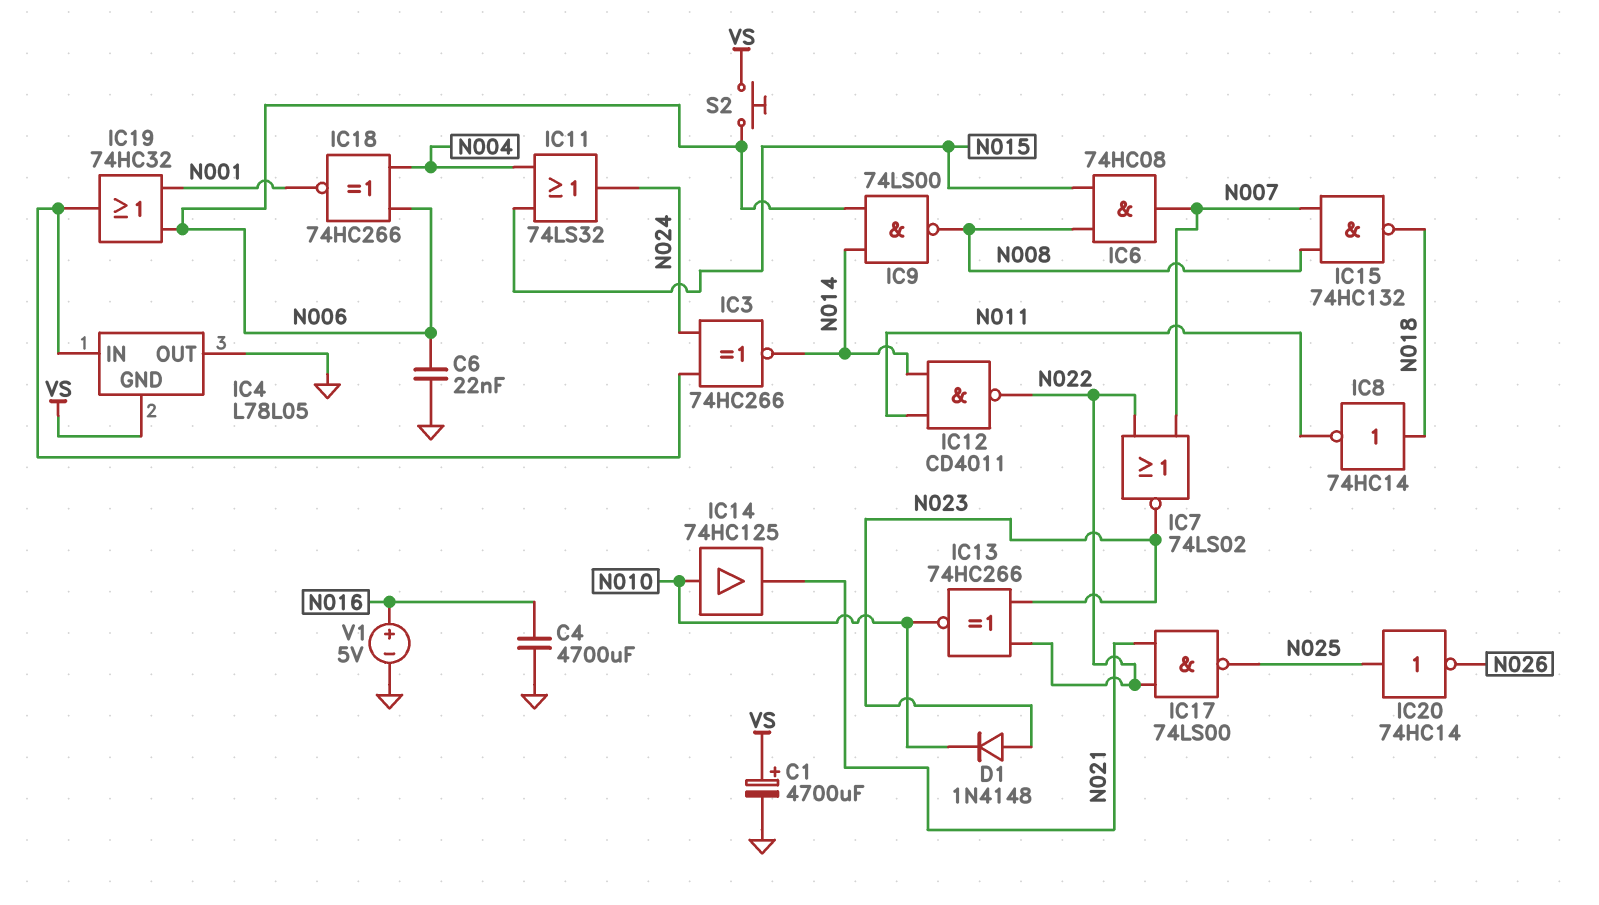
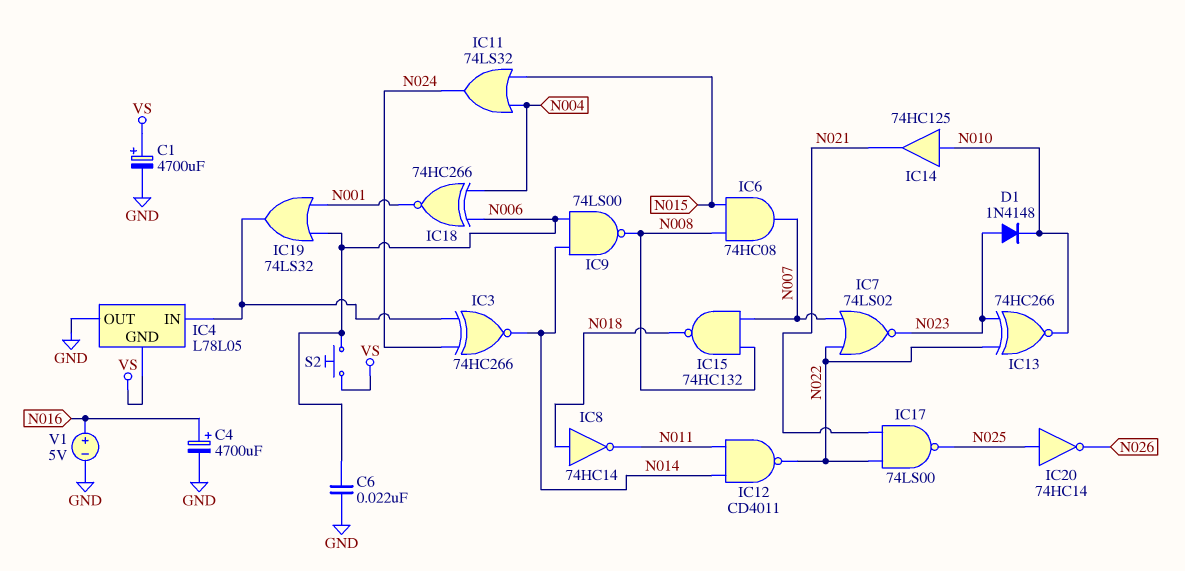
C4: 4700uF (GND, N016) -> 4700uF (plus N016, minus GND)
IC19: OR 74HC32 (in N001, in N006, out IC4/IN) -> OR 74LS32 (in N001, in N006, out IC4/IN)

